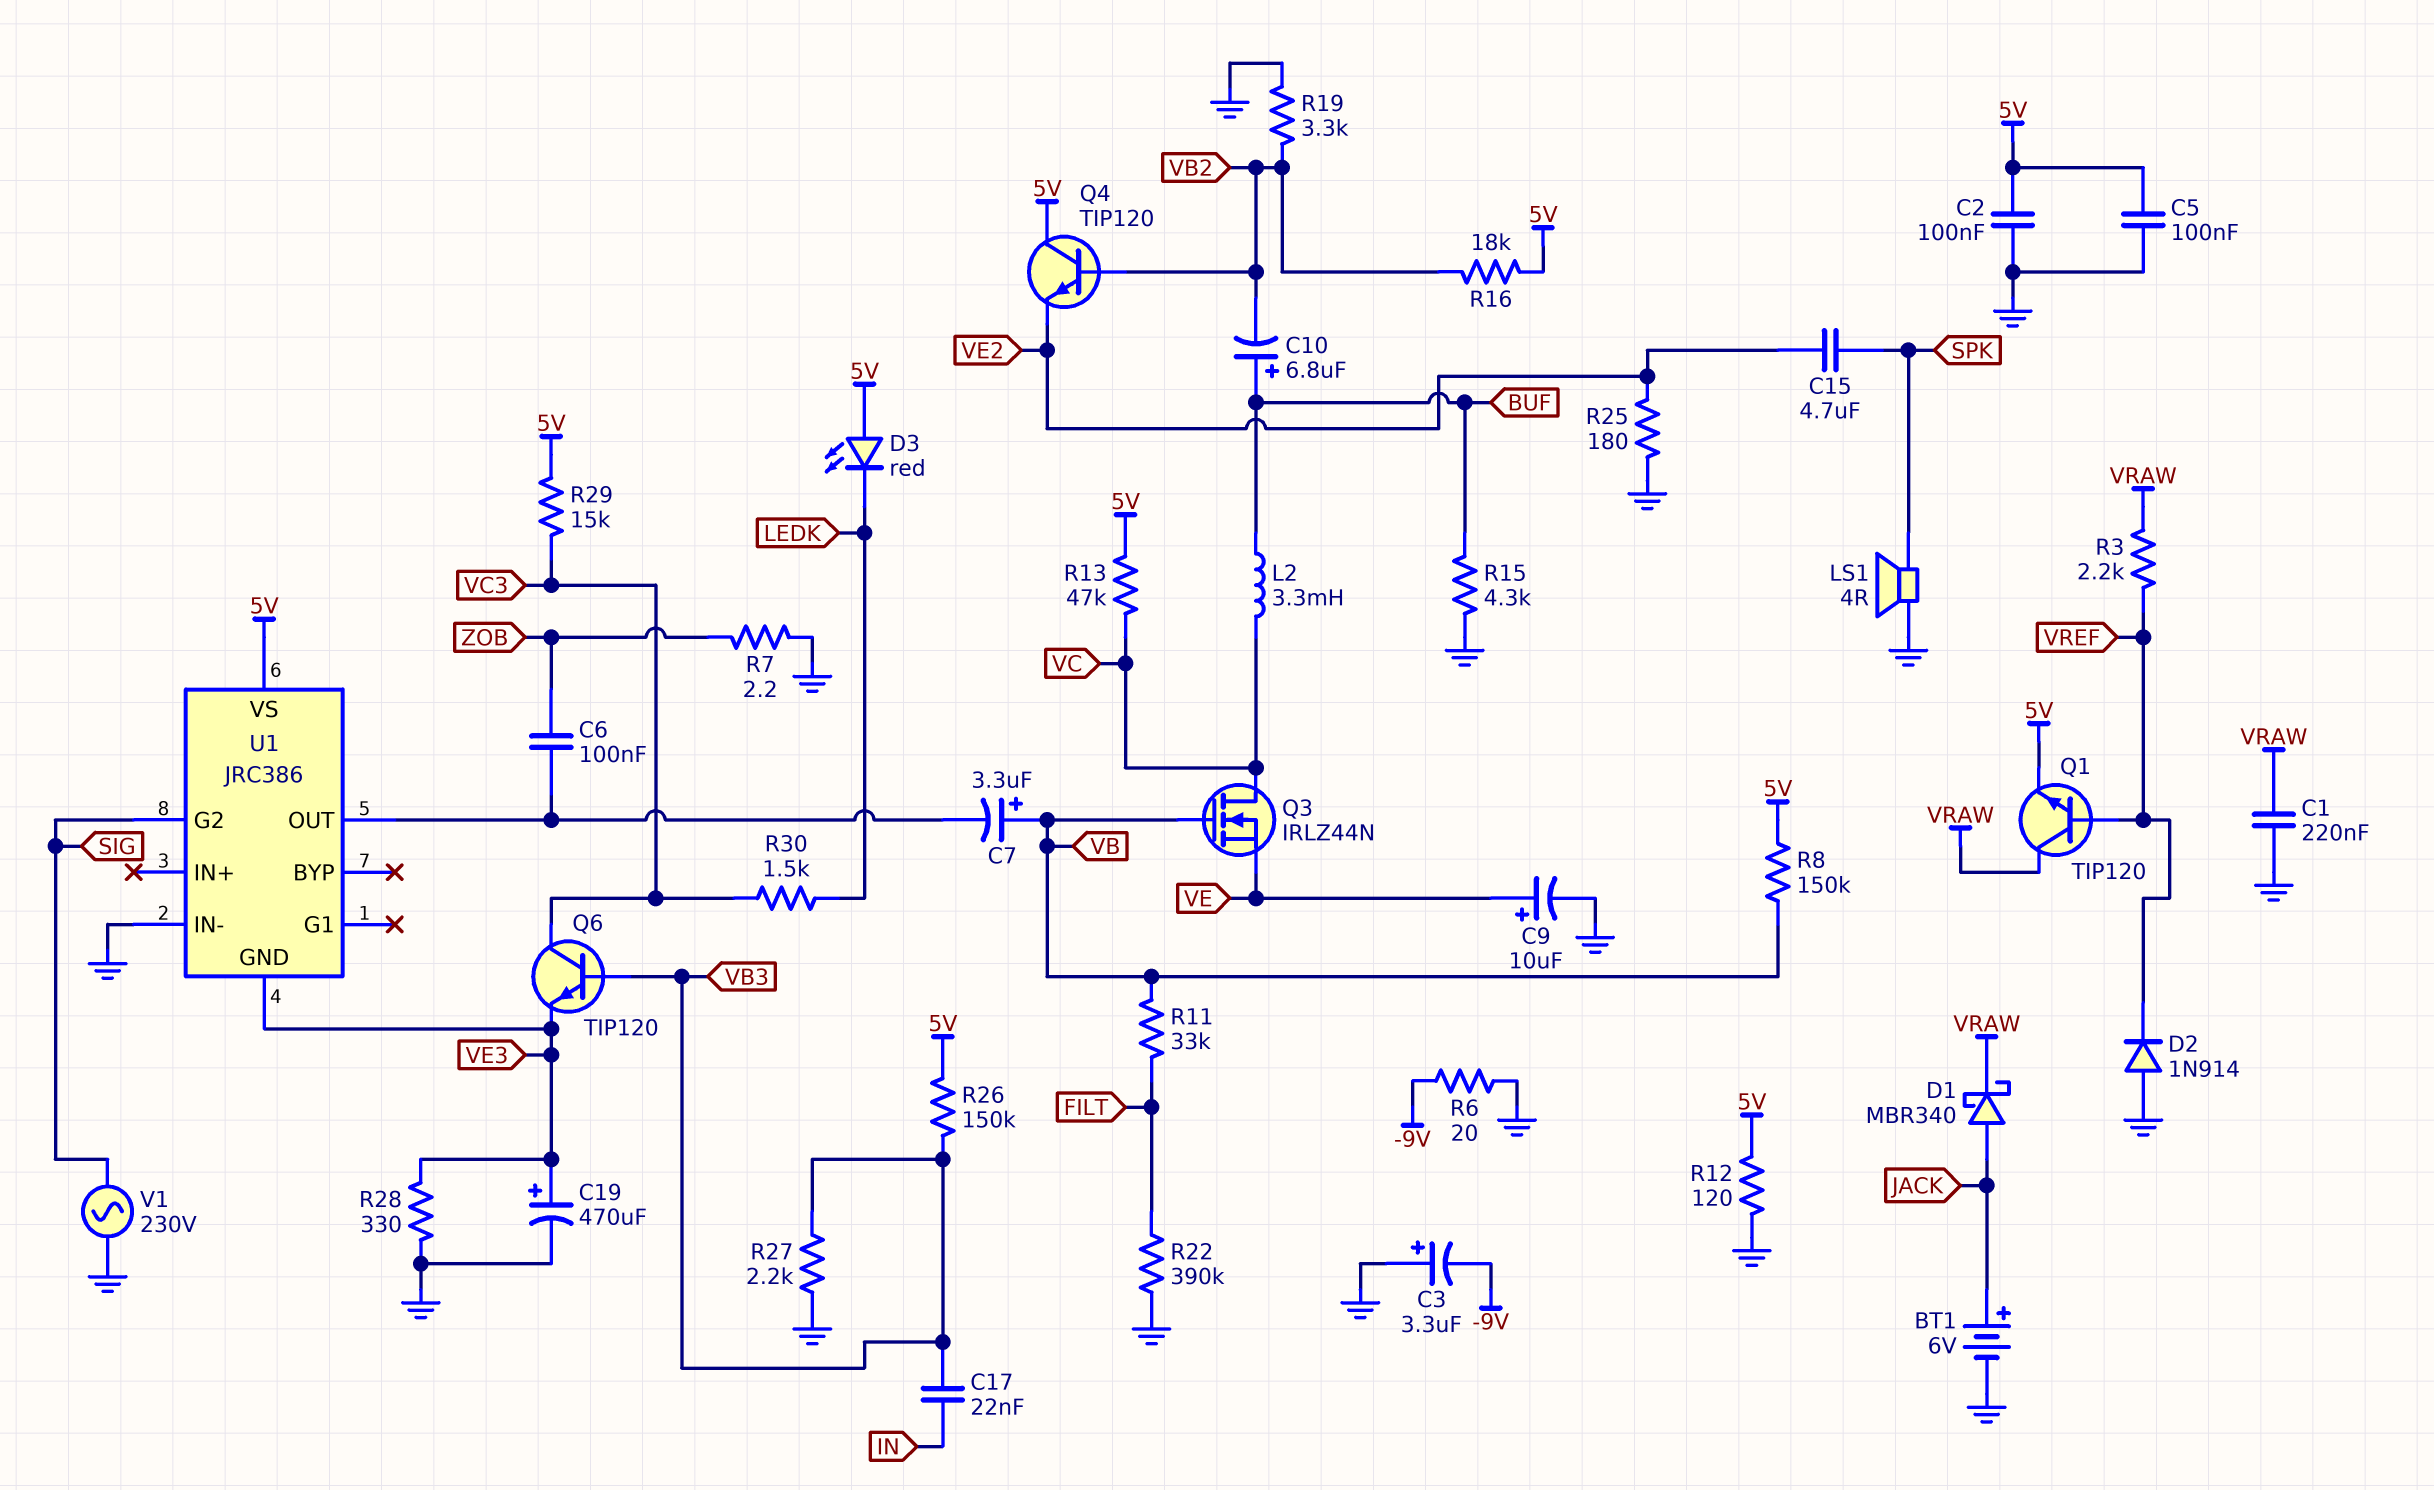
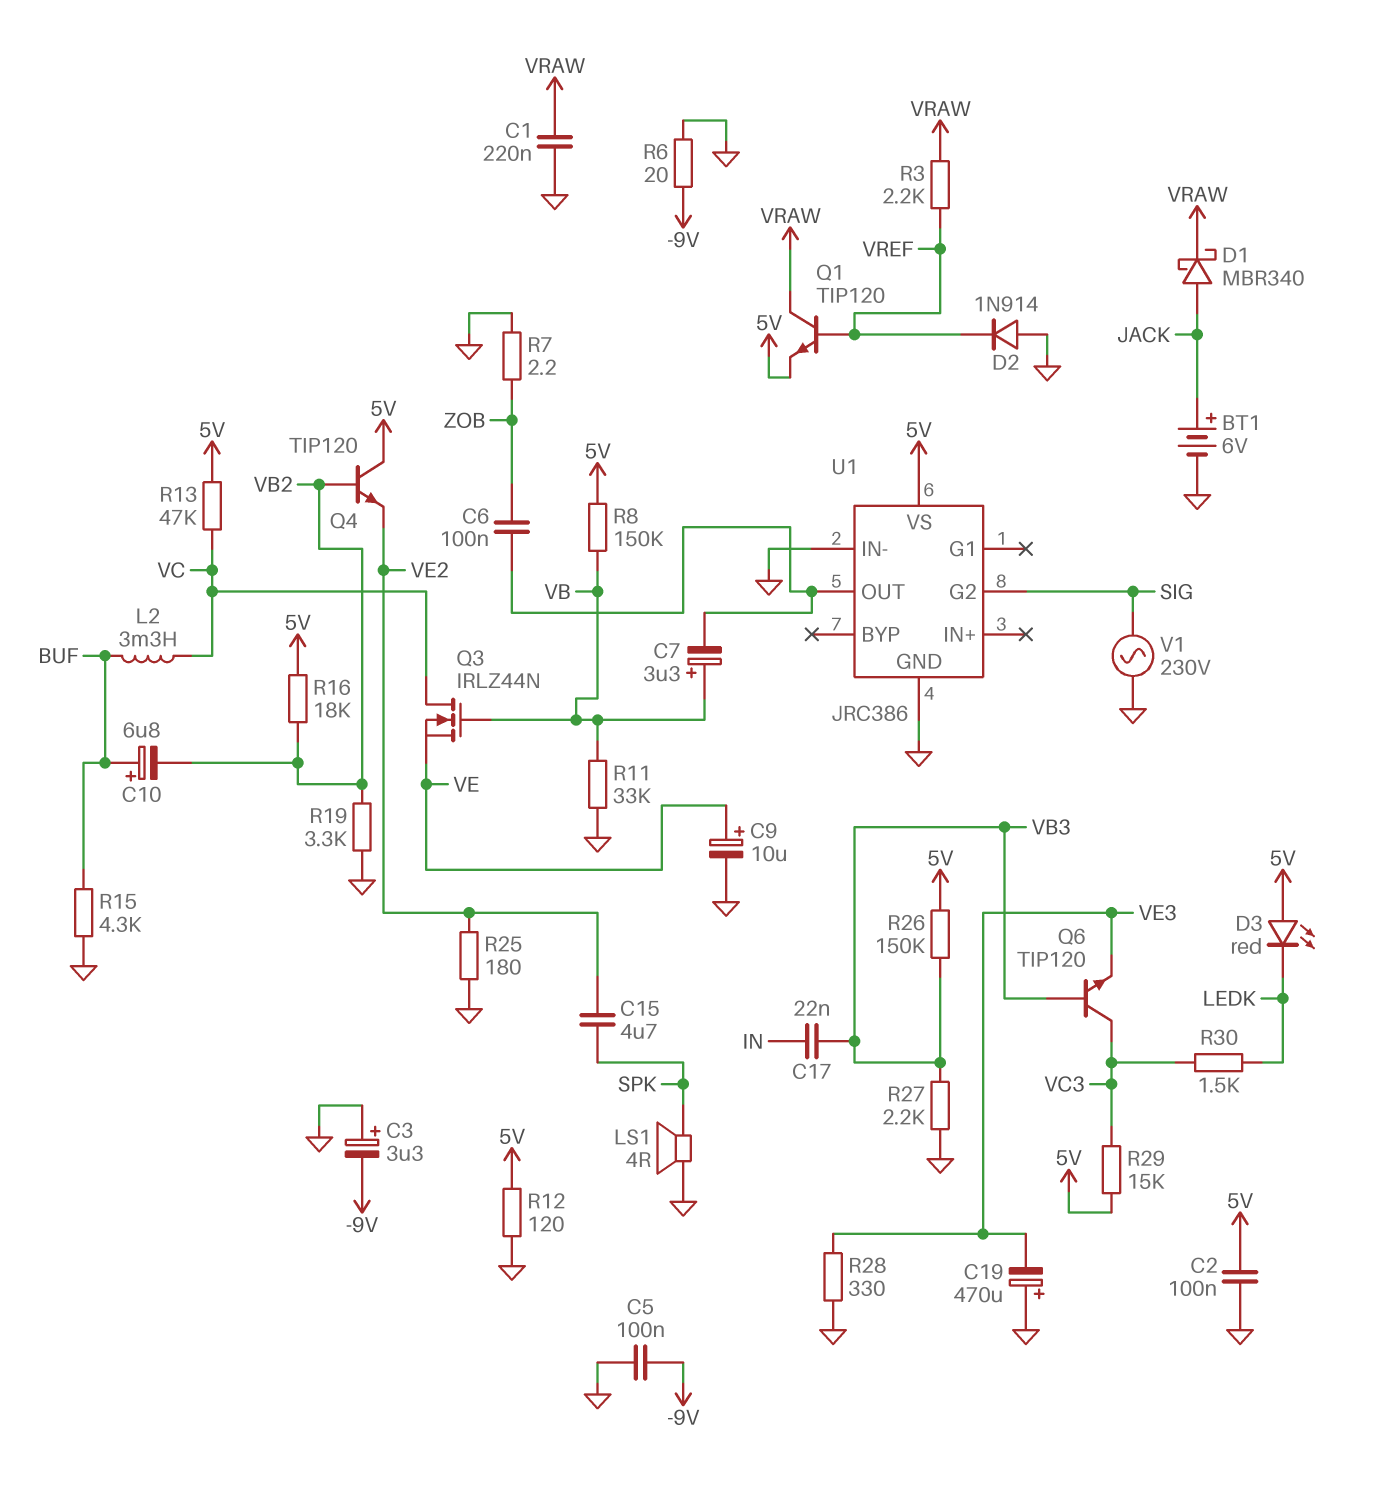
C5: 100nF (5V, GND) -> 100nF (-9V, GND)
C19: 470uF (plus VE3, minus GND) -> 470uF (plus GND, minus VE3)
R11: 33k (FILT, VB) -> 33k (GND, VB)
R22: 390k (FILT, GND) -> none
U1 pin GND: VE3 -> GND

